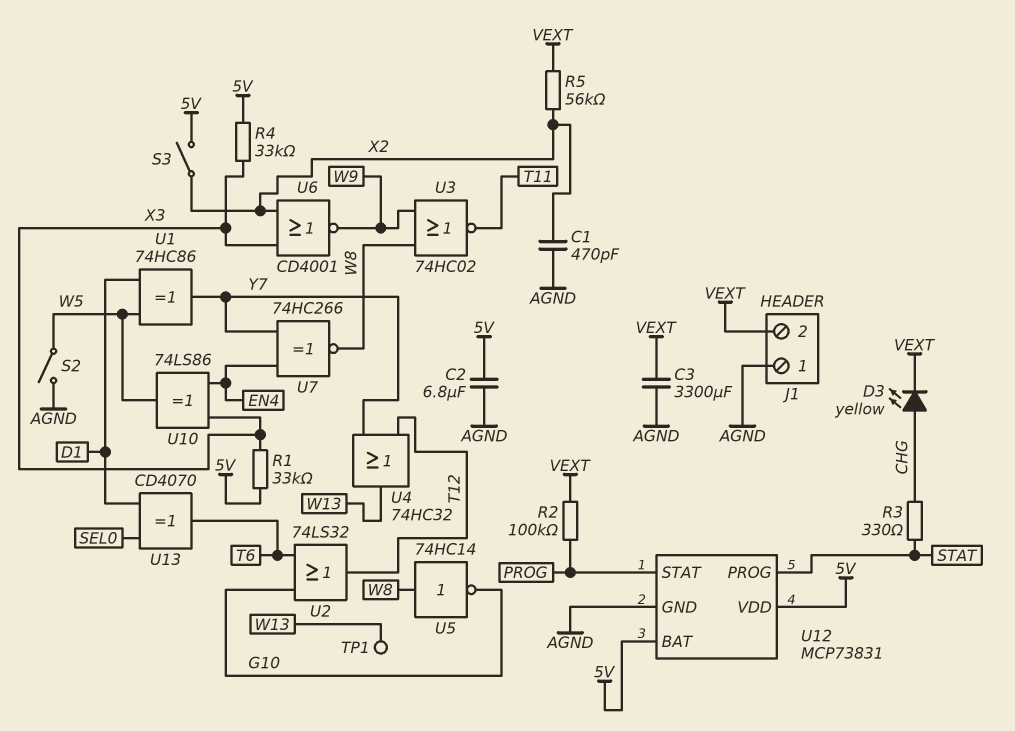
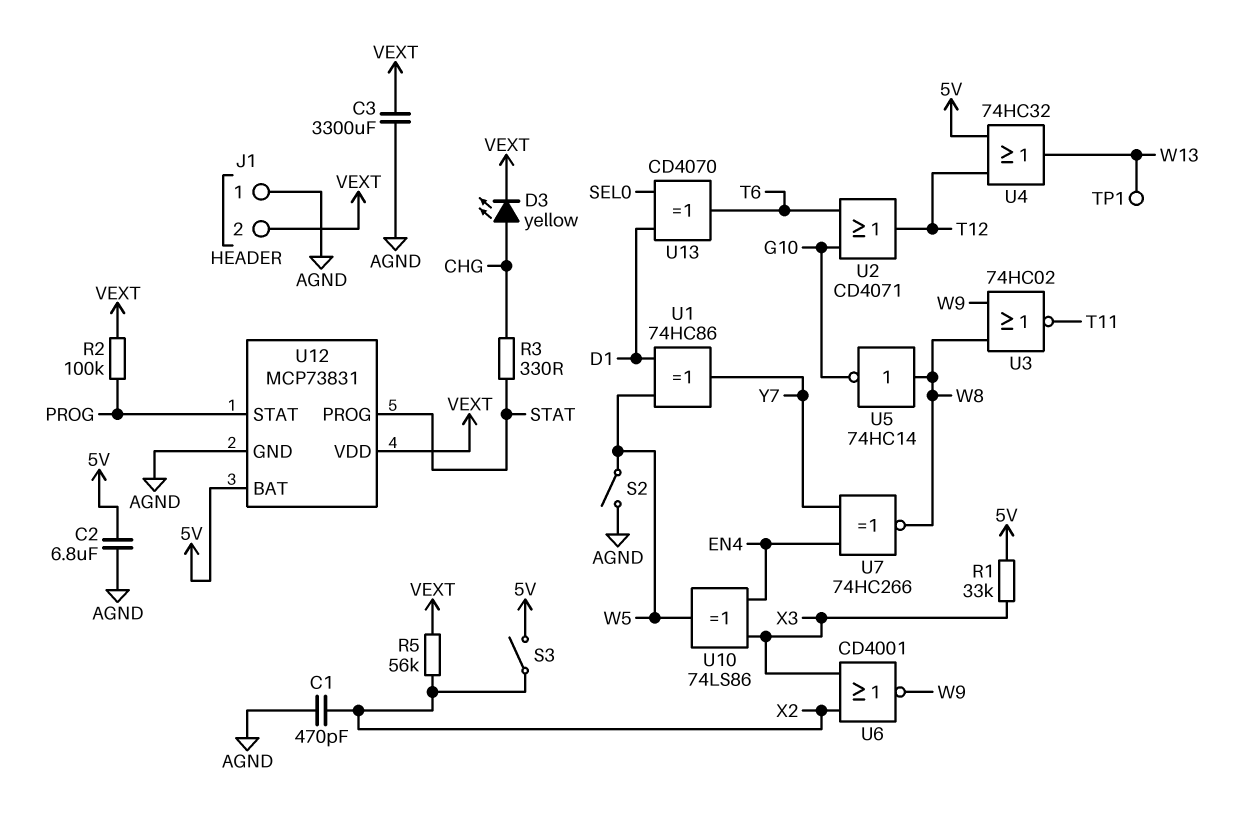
R4: 33k (5V, X3) -> none
U2: OR 74LS32 (in G10, in T6, out T12) -> OR CD4071 (in G10, in T6, out T12)
U4: OR 74HC32 (in T12, in Y7, out W13) -> OR 74HC32 (in 5V, in T12, out W13)
U12 pin VDD: 5V -> VEXT

